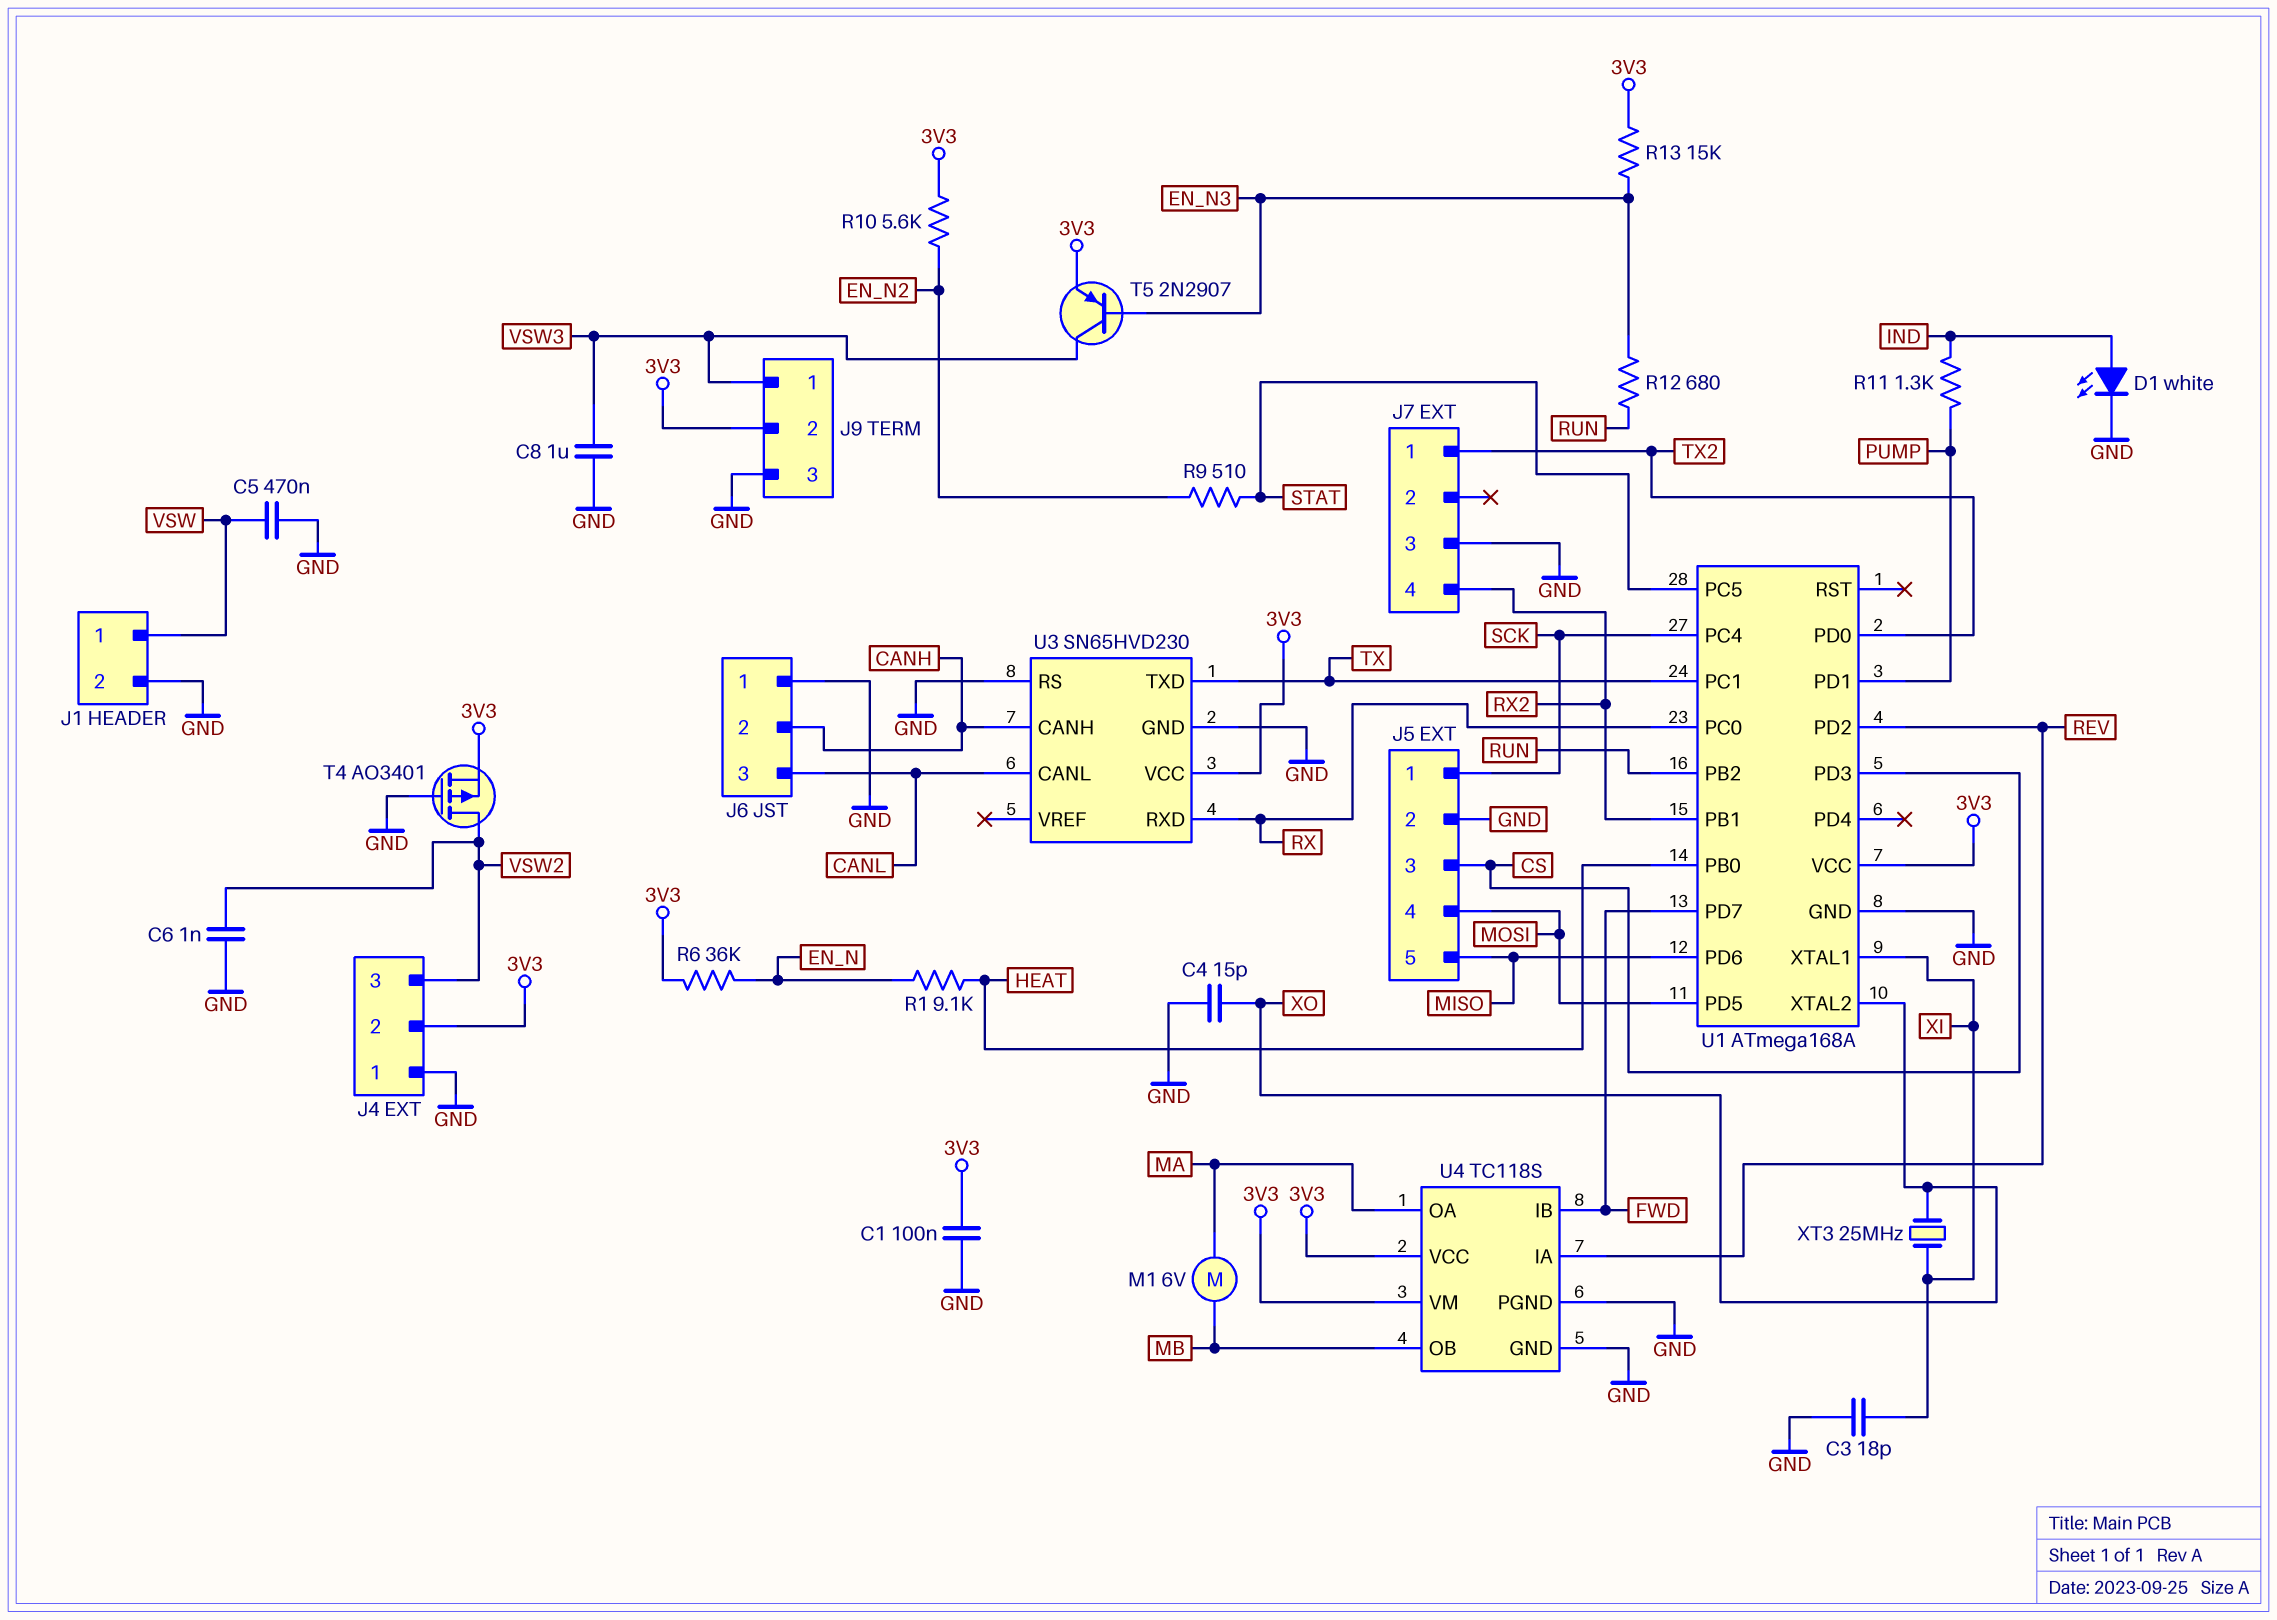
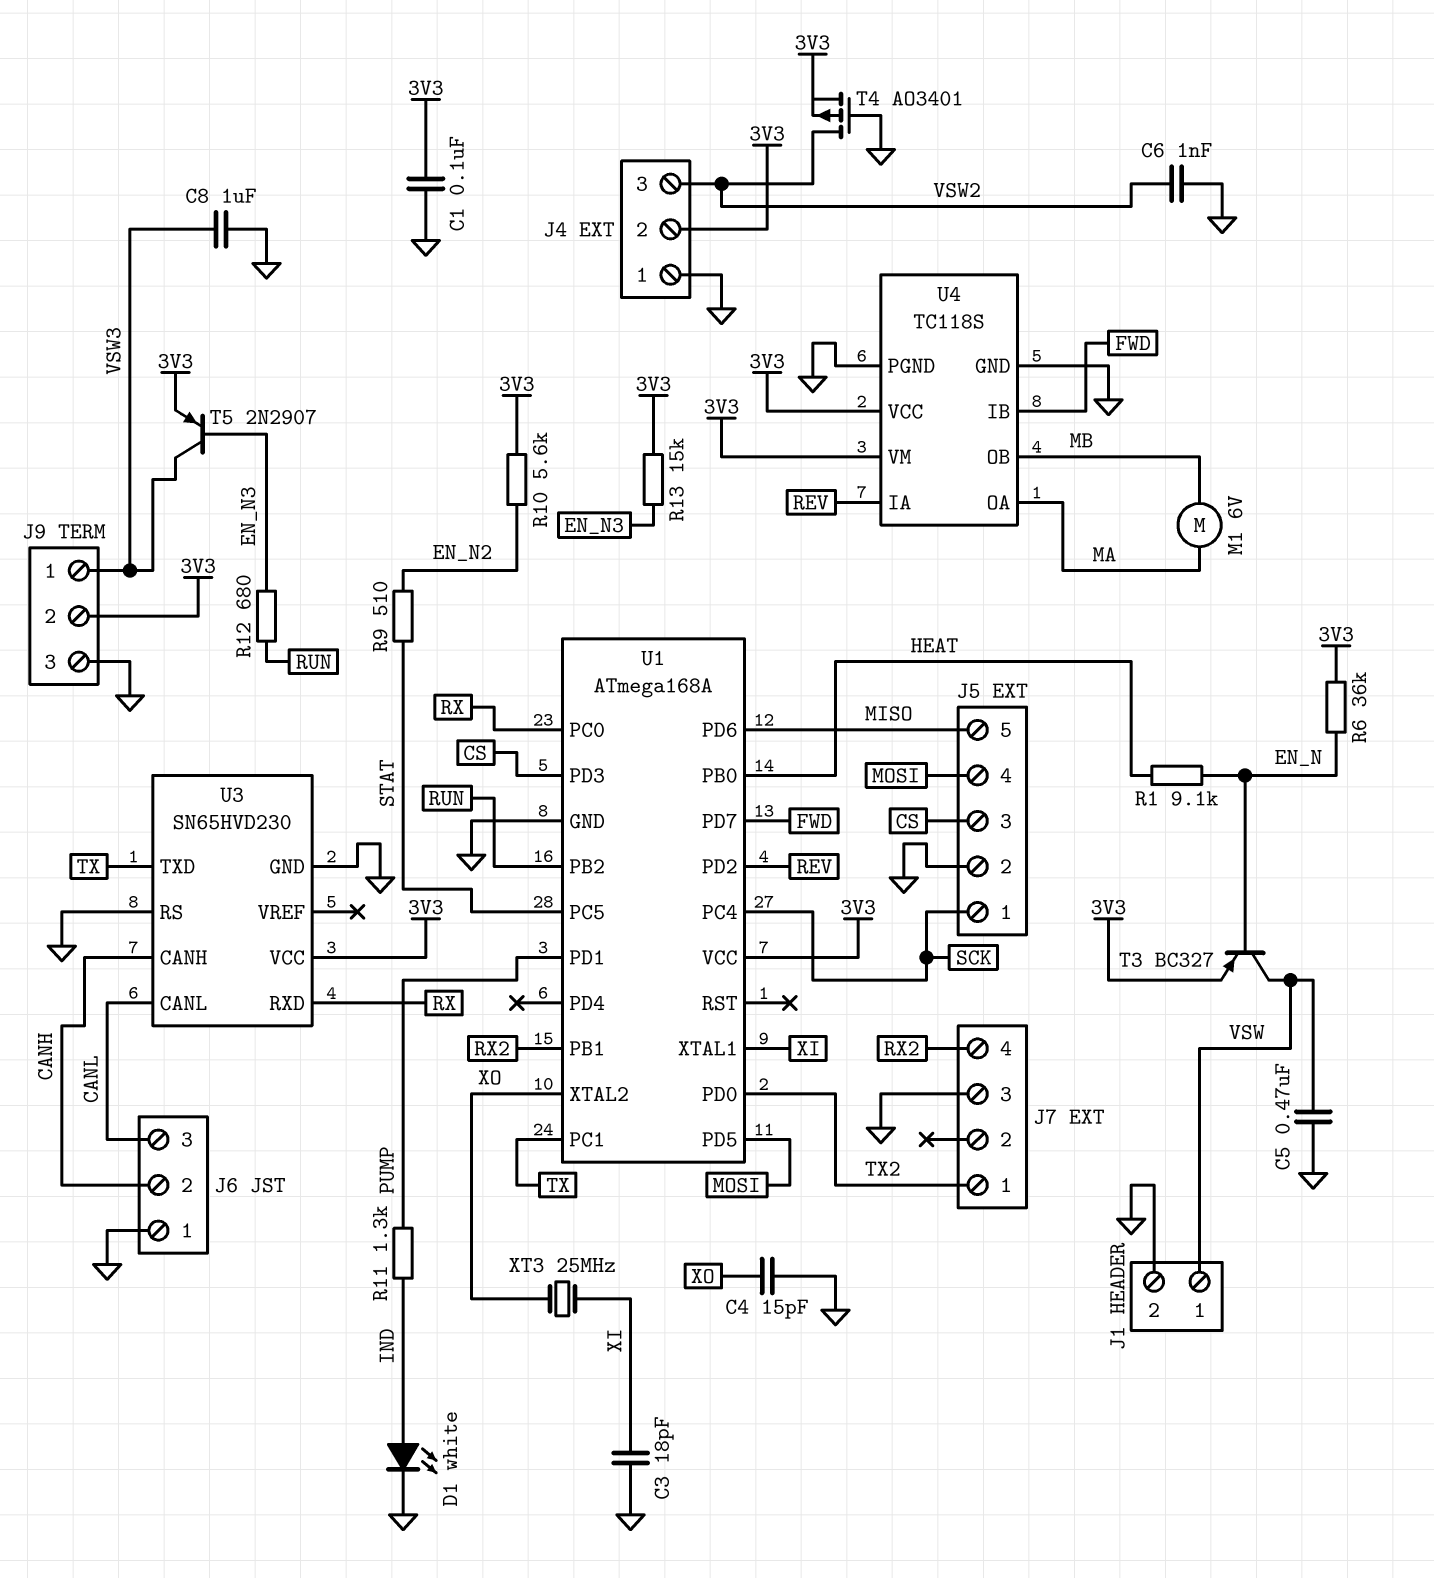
T3: none -> PNP BC327 (B EN_N, C VSW, E 3V3)

